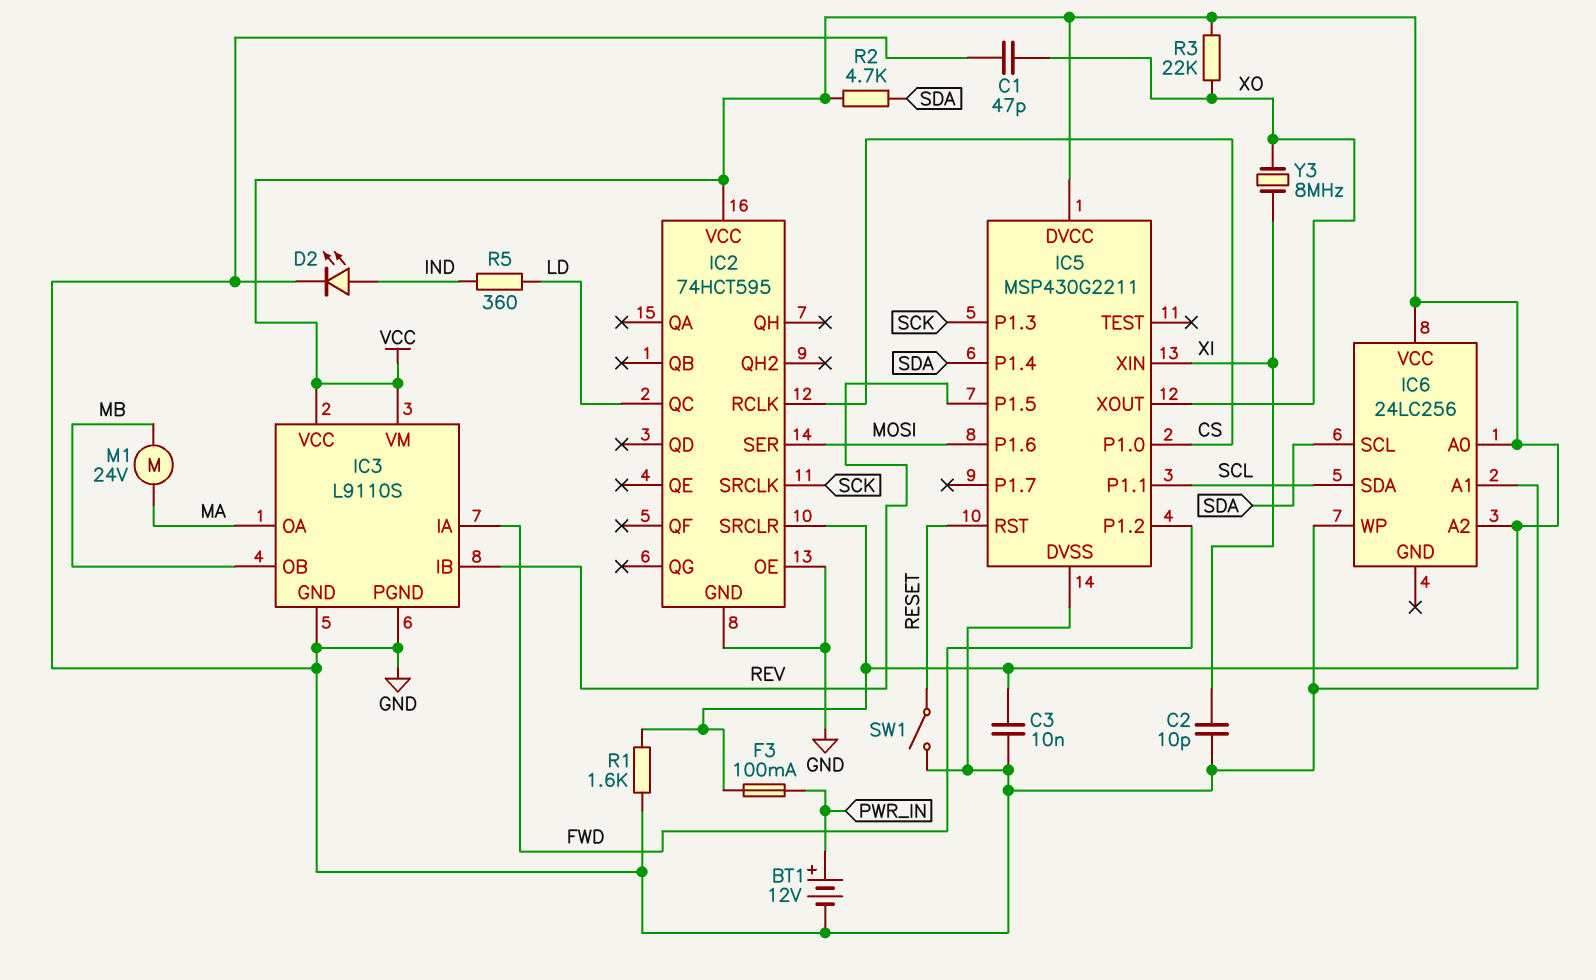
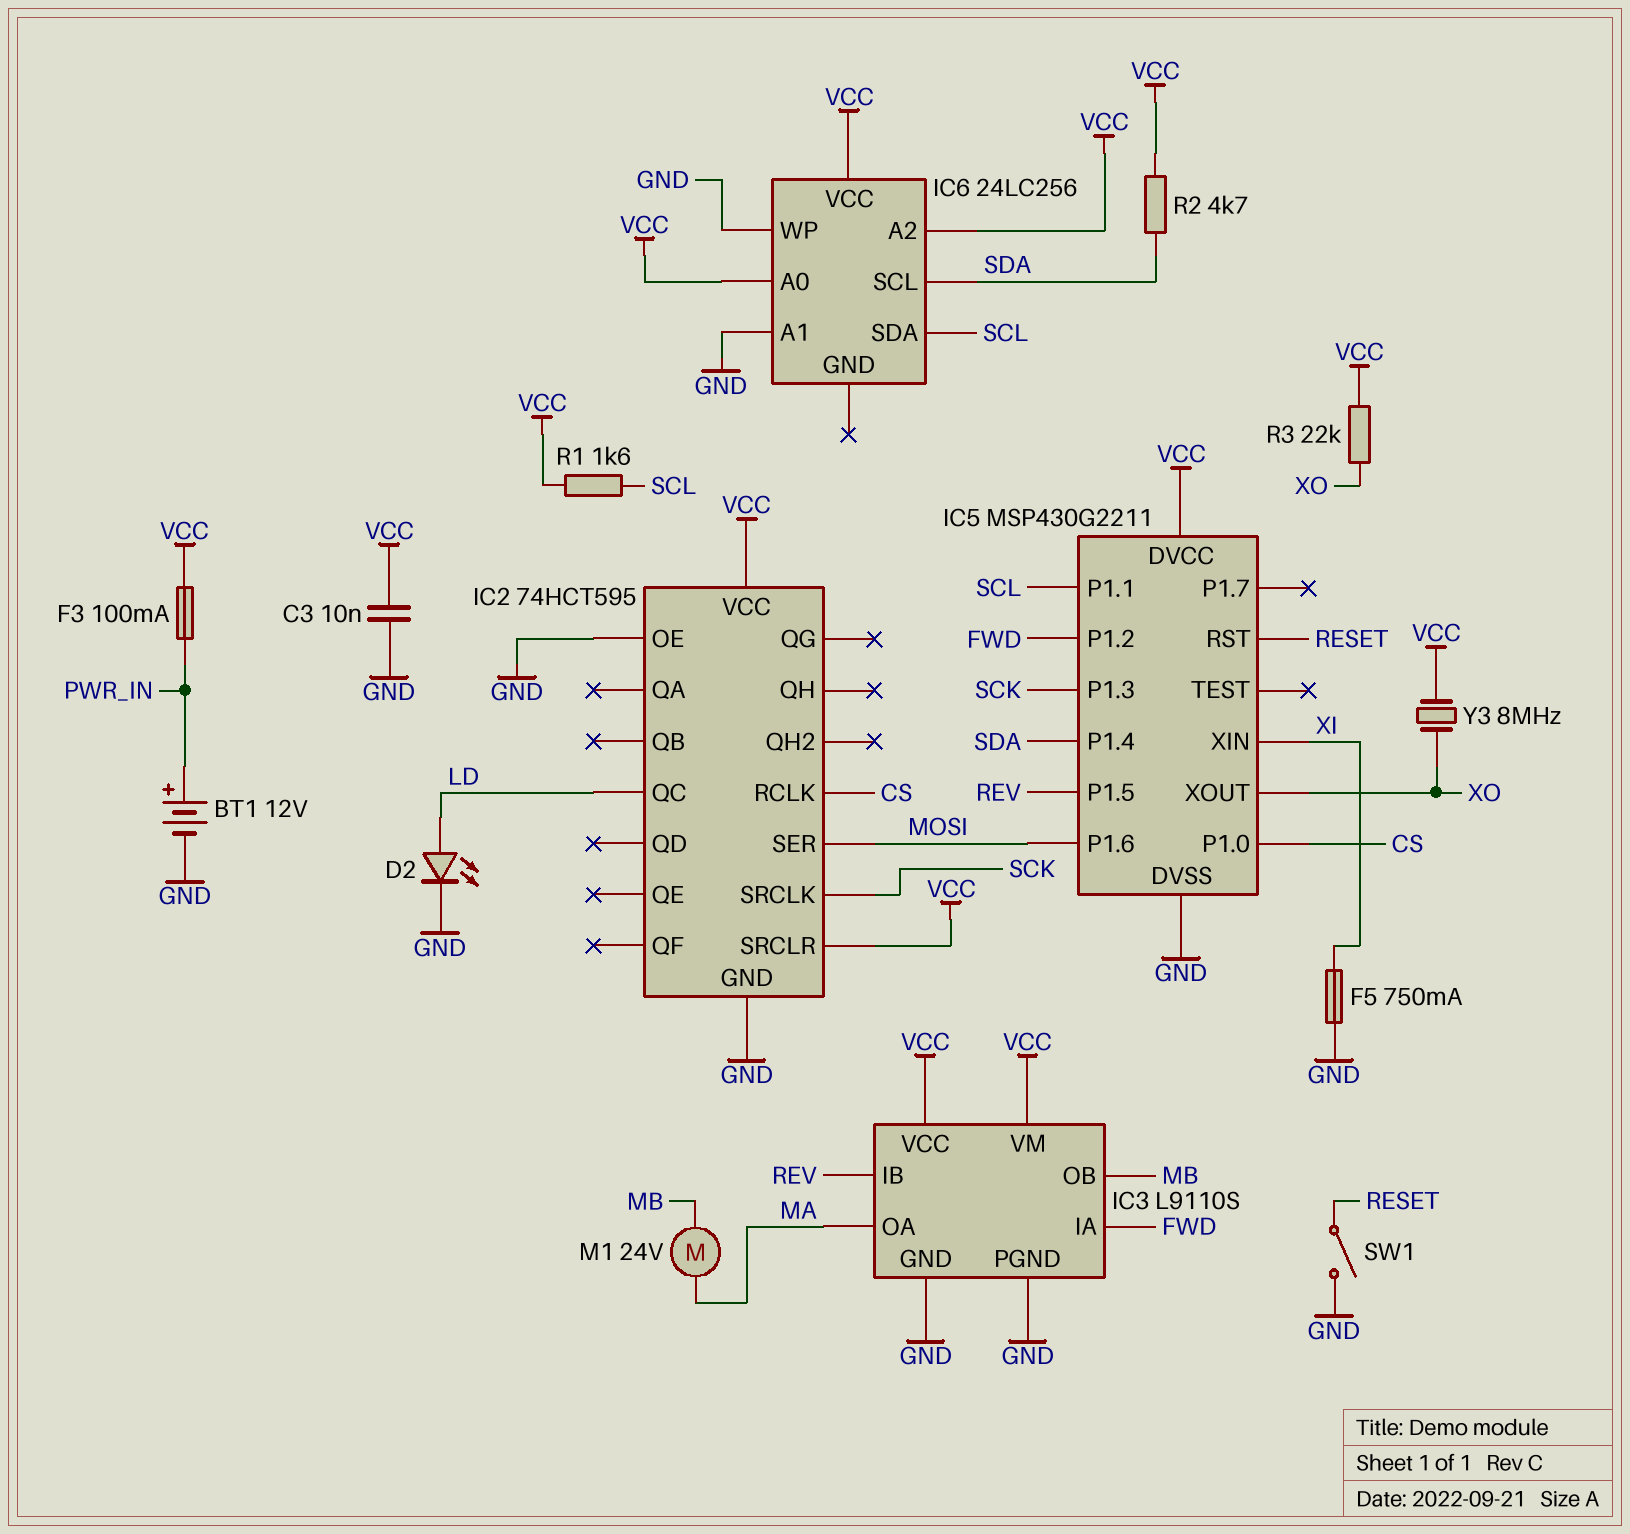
C1: 47pF (GND, XO) -> none
C2: 10pF (GND, XI) -> none
D2: LED (A IND, K GND) -> LED (A LD, K GND)
F5: none -> 750mA (GND, XI)
R1: 1.6k (GND, VCC) -> 1.6k (SCL, VCC)
R5: 360 (IND, LD) -> none
Y3: 8MHz (XI, XO) -> 8MHz (VCC, XO)

